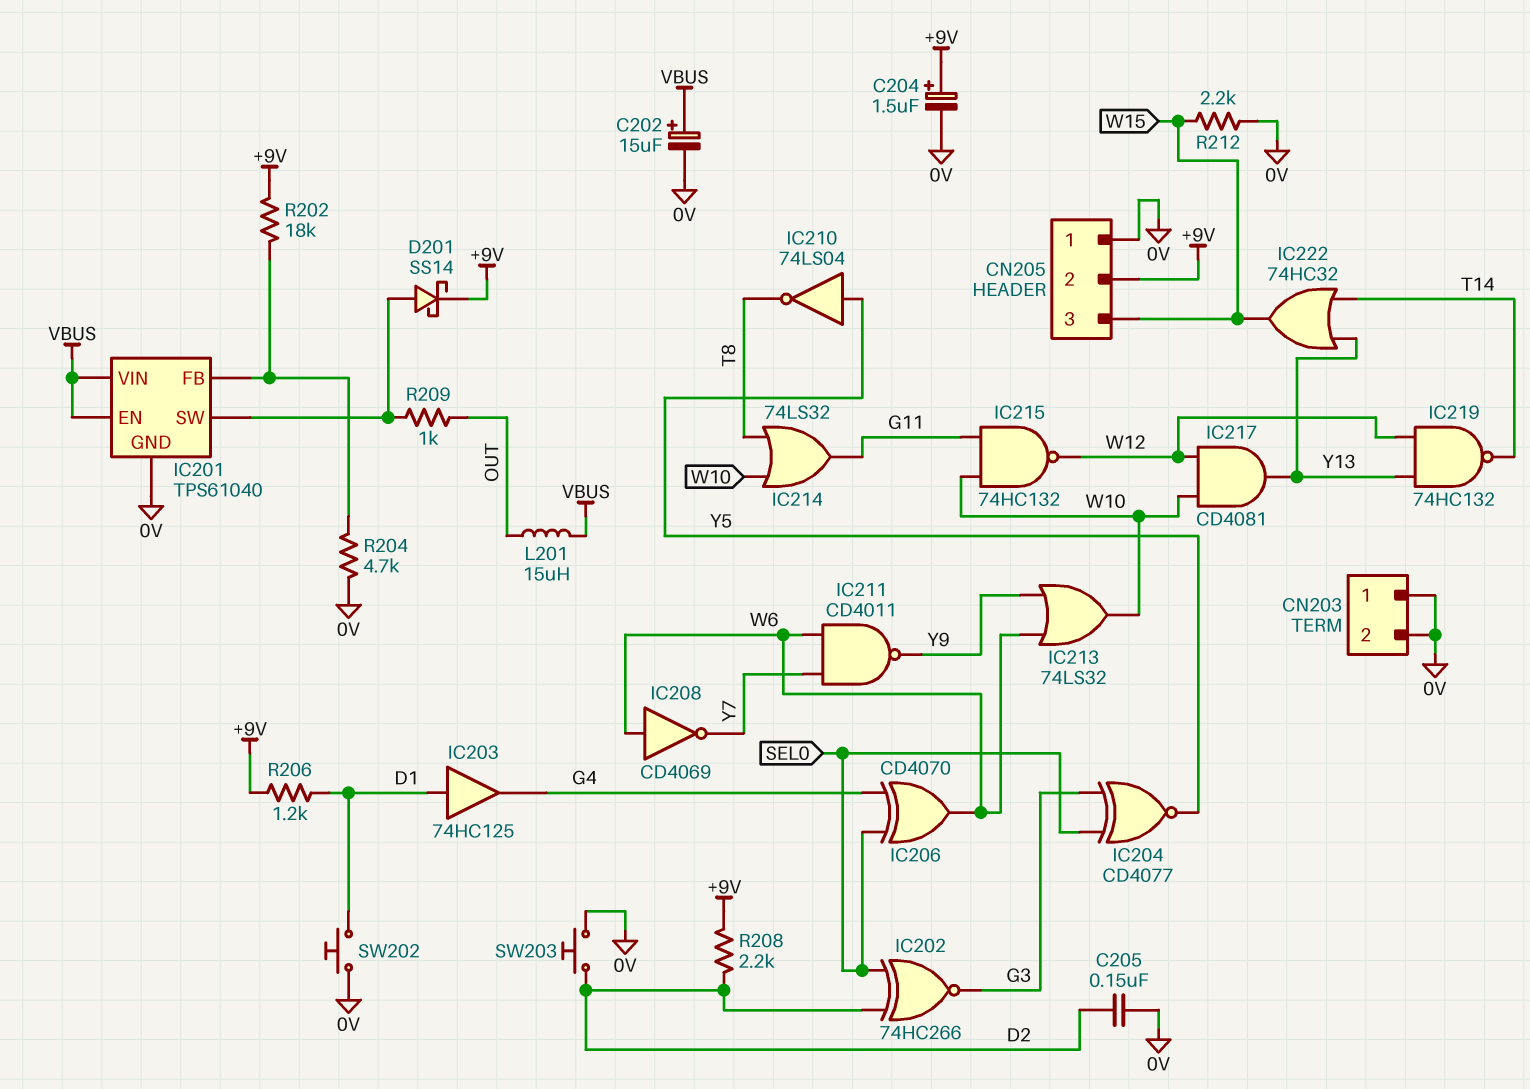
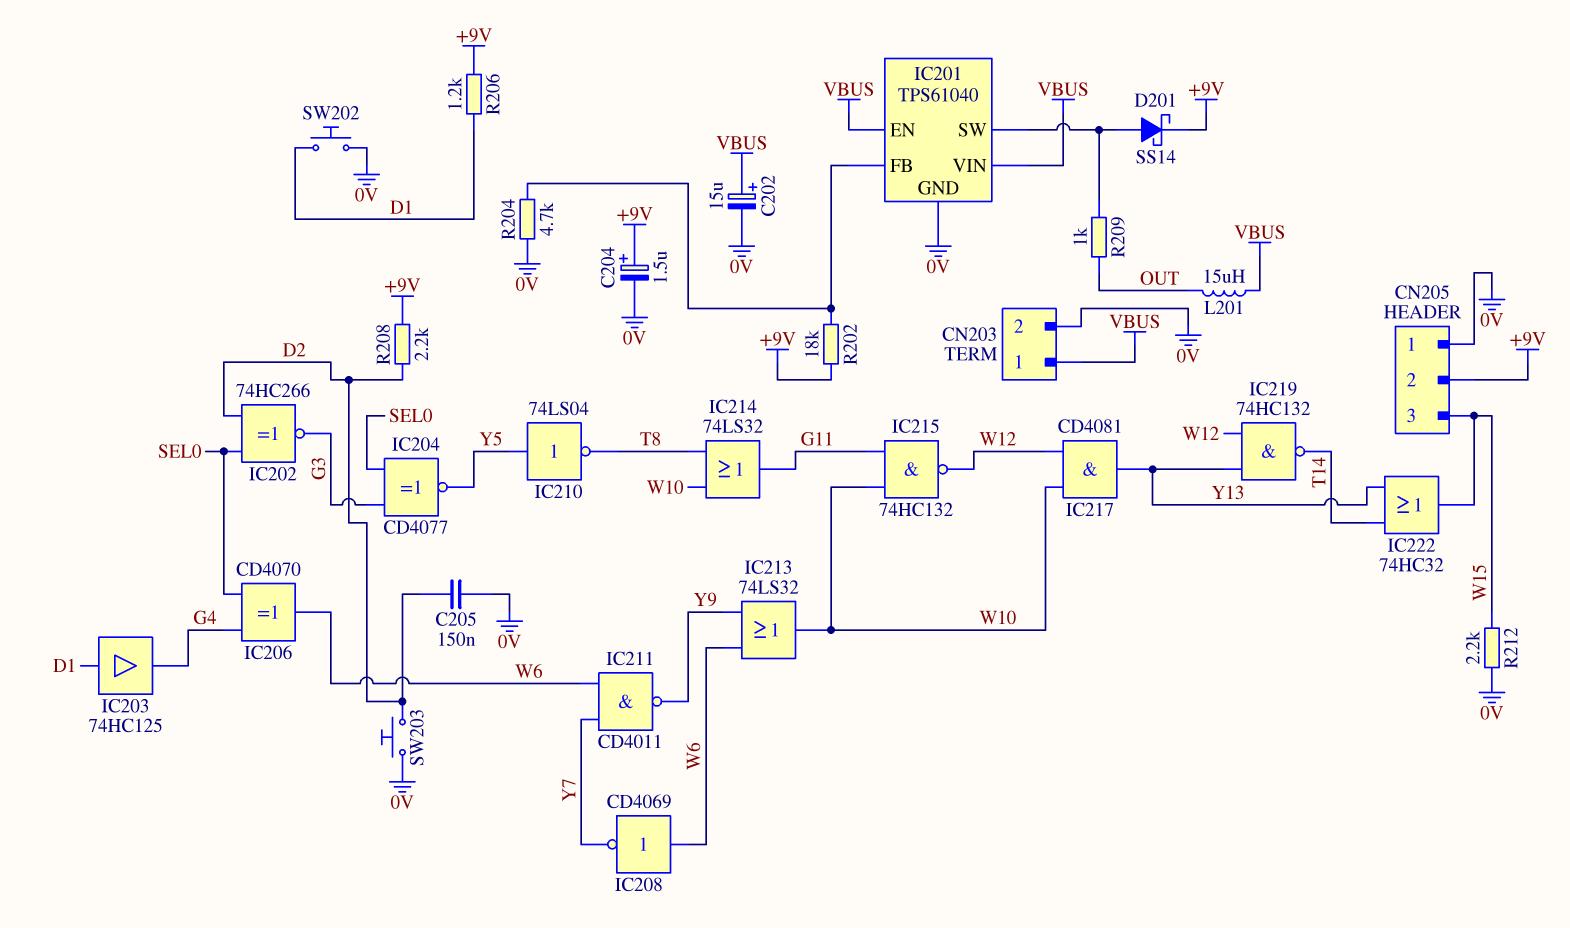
CN203 pin 1: 0V -> VBUS

